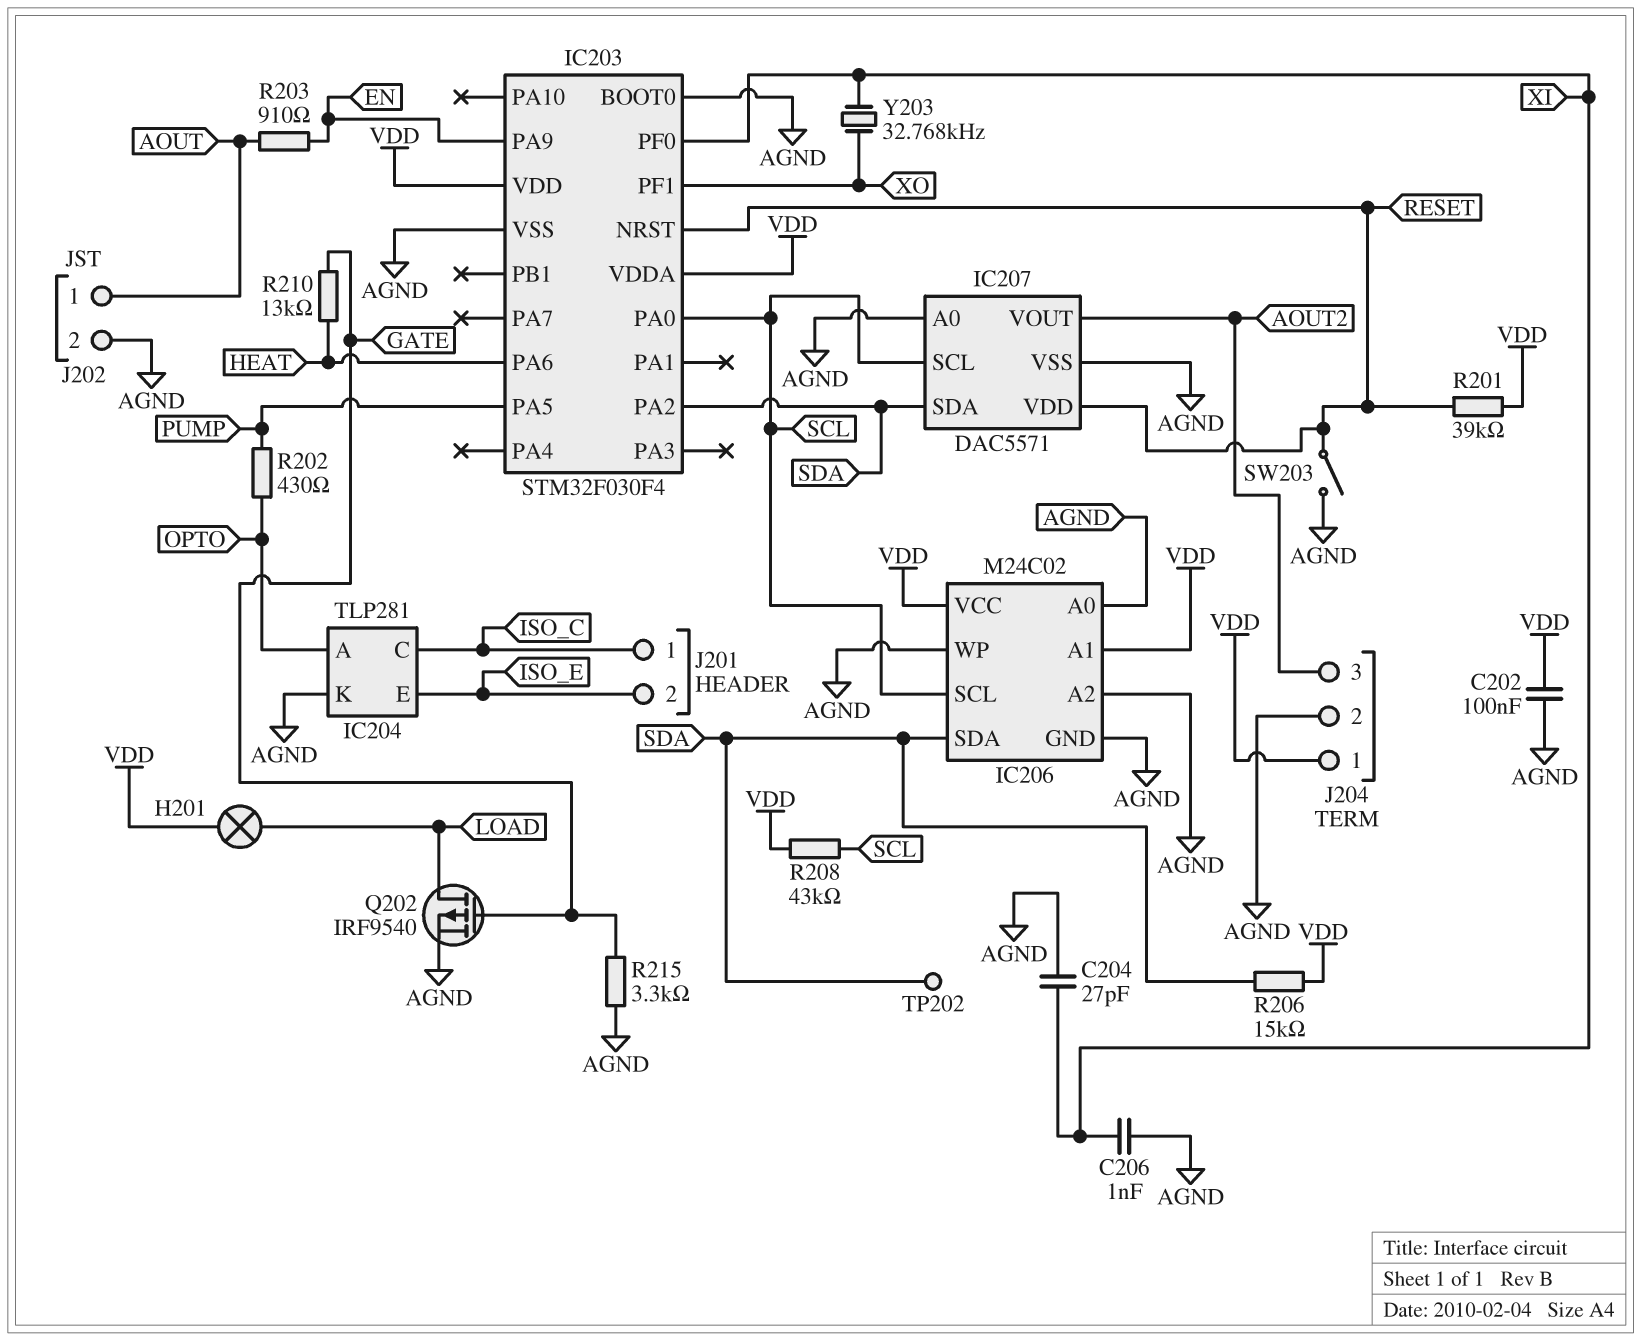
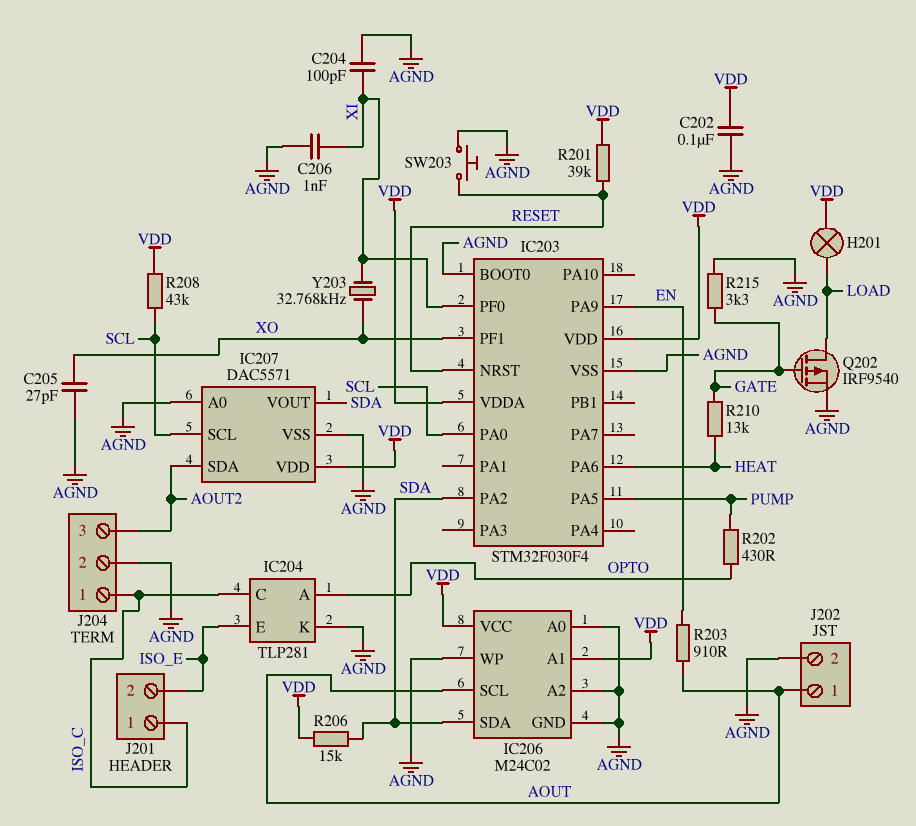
C204: 27pF (AGND, XI) -> 100pF (AGND, XI)
C205: none -> 27pF (AGND, XO)
IC206 pin SCL: SCL -> AOUT
IC207 pin SDA: SDA -> AOUT2
IC207 pin VDD: RESET -> VDD
IC207 pin VOUT: AOUT2 -> SDA
J204 pin 1: VDD -> ISO_C
SW203: switch (AGND, RESET) -> button (AGND, RESET)
TP202: test point (SDA) -> none

